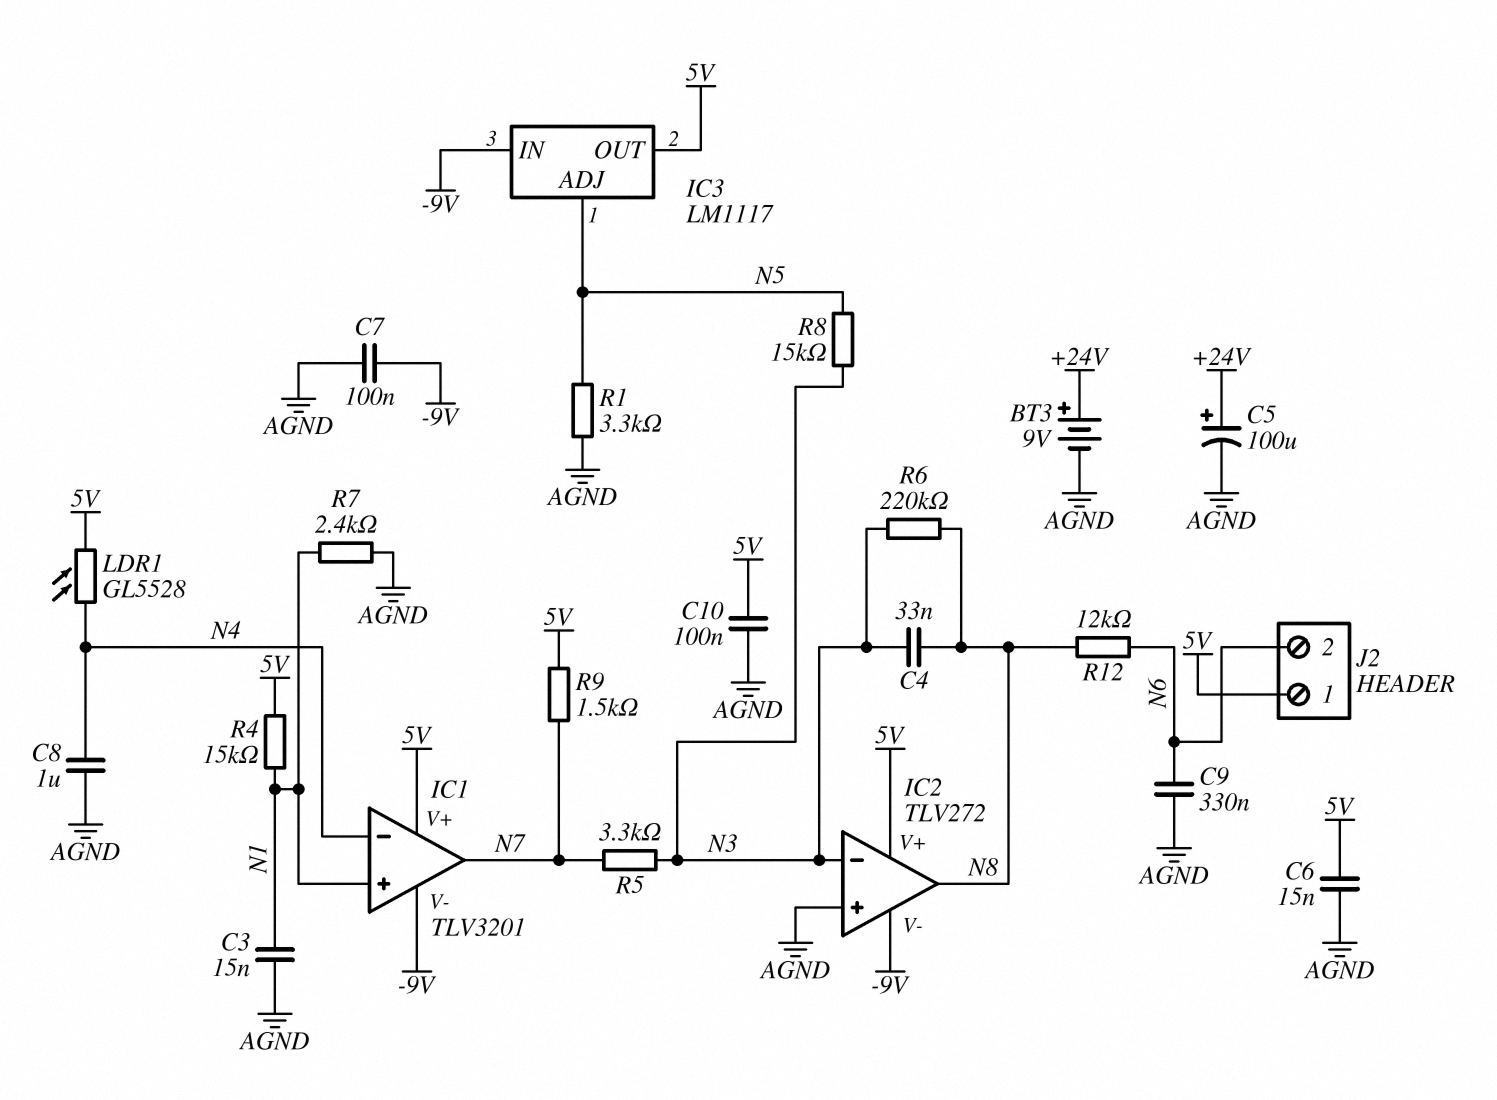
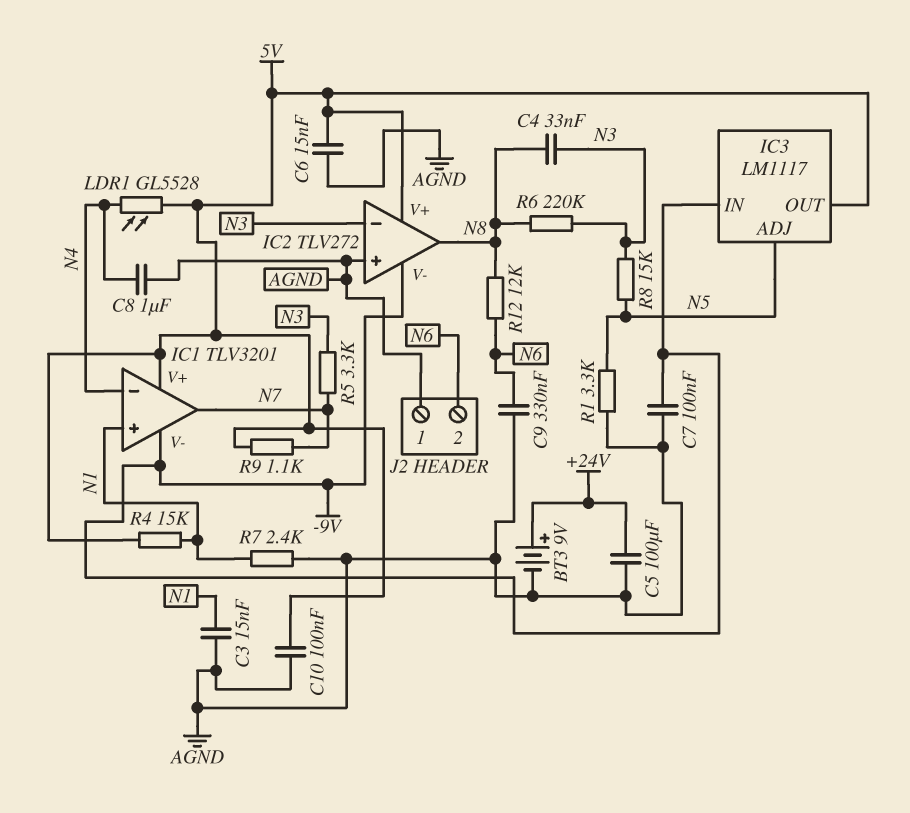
C5: 100uF (plus +24V, minus AGND) -> 100uF (+24V, AGND)
J2 pin 1: 5V -> AGND
R9: 1.5k (5V, N7) -> 1.1k (5V, N7)

